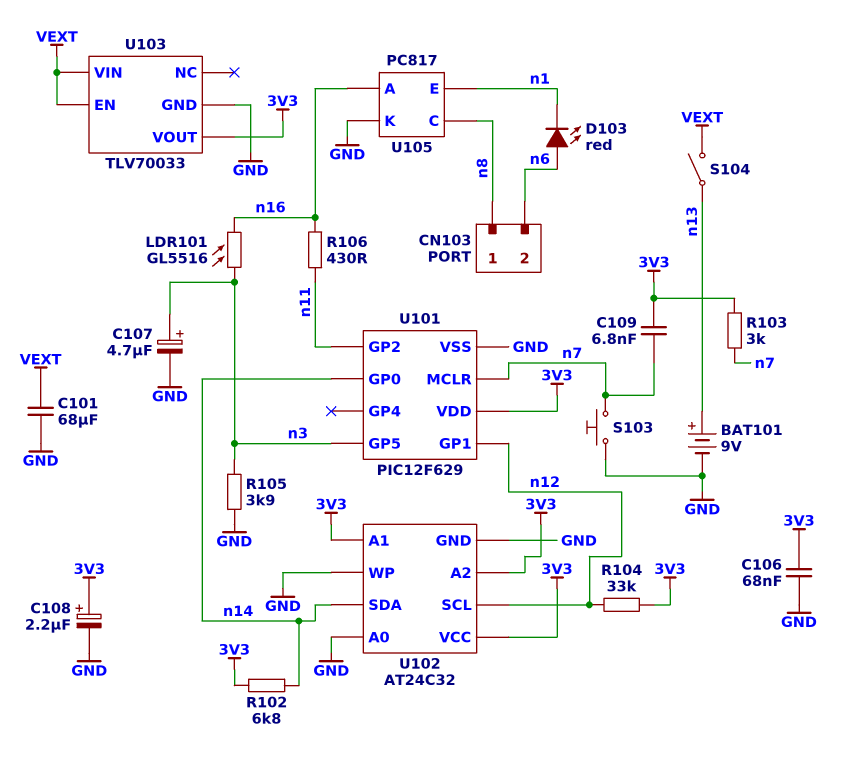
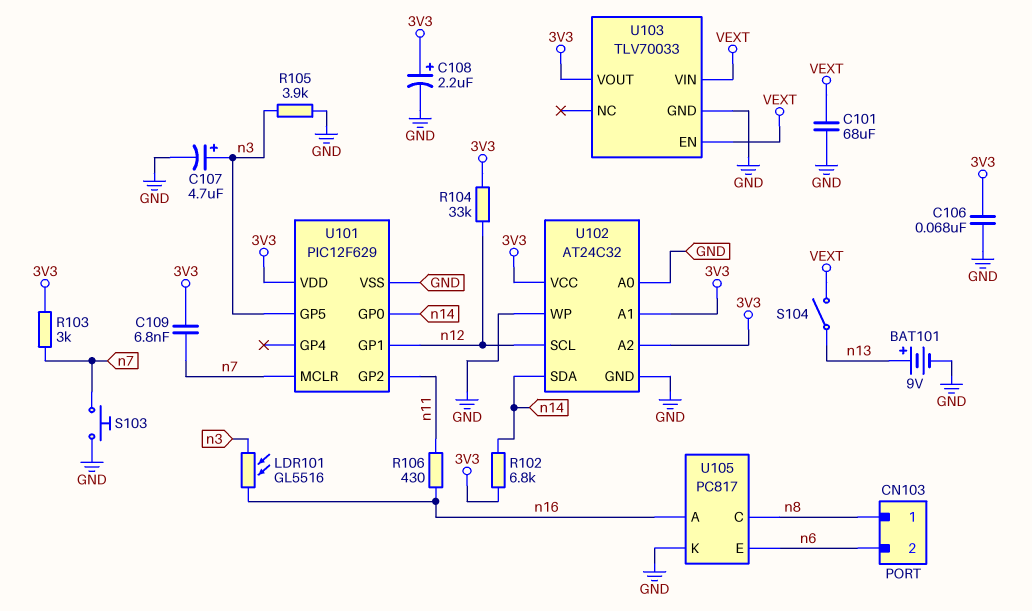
D103: LED red (A n6, K n1) -> none
U105 pin E: n1 -> n6

